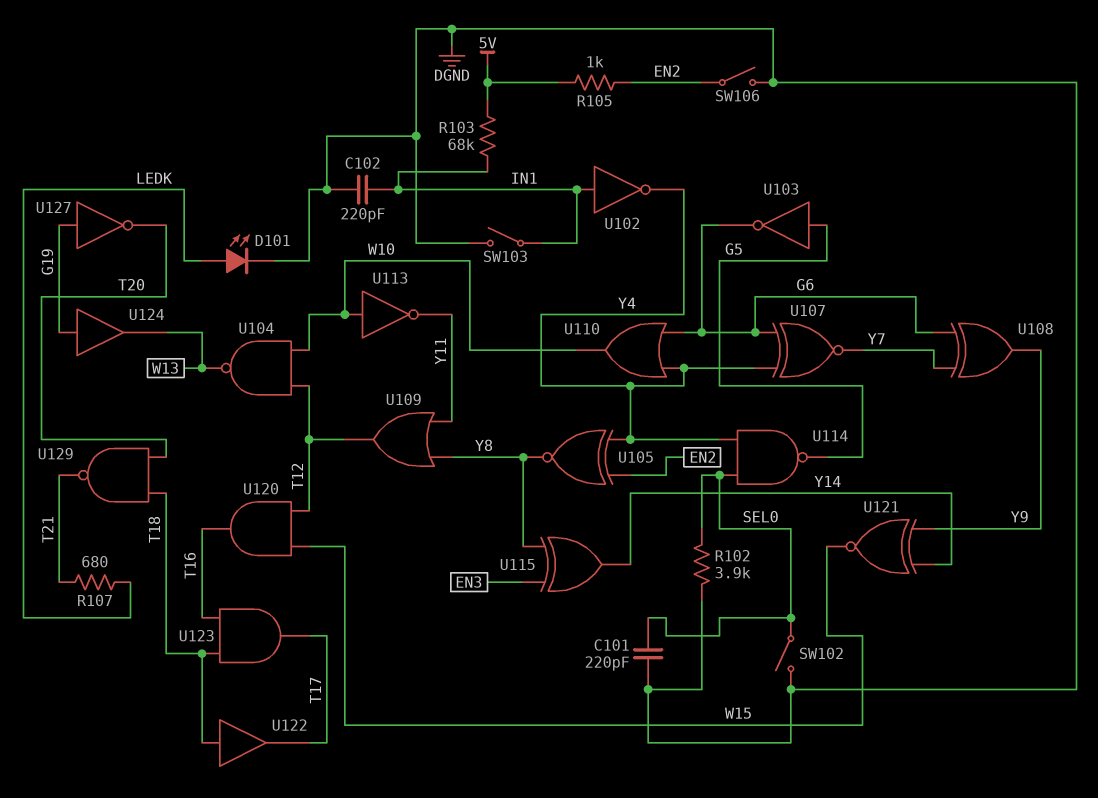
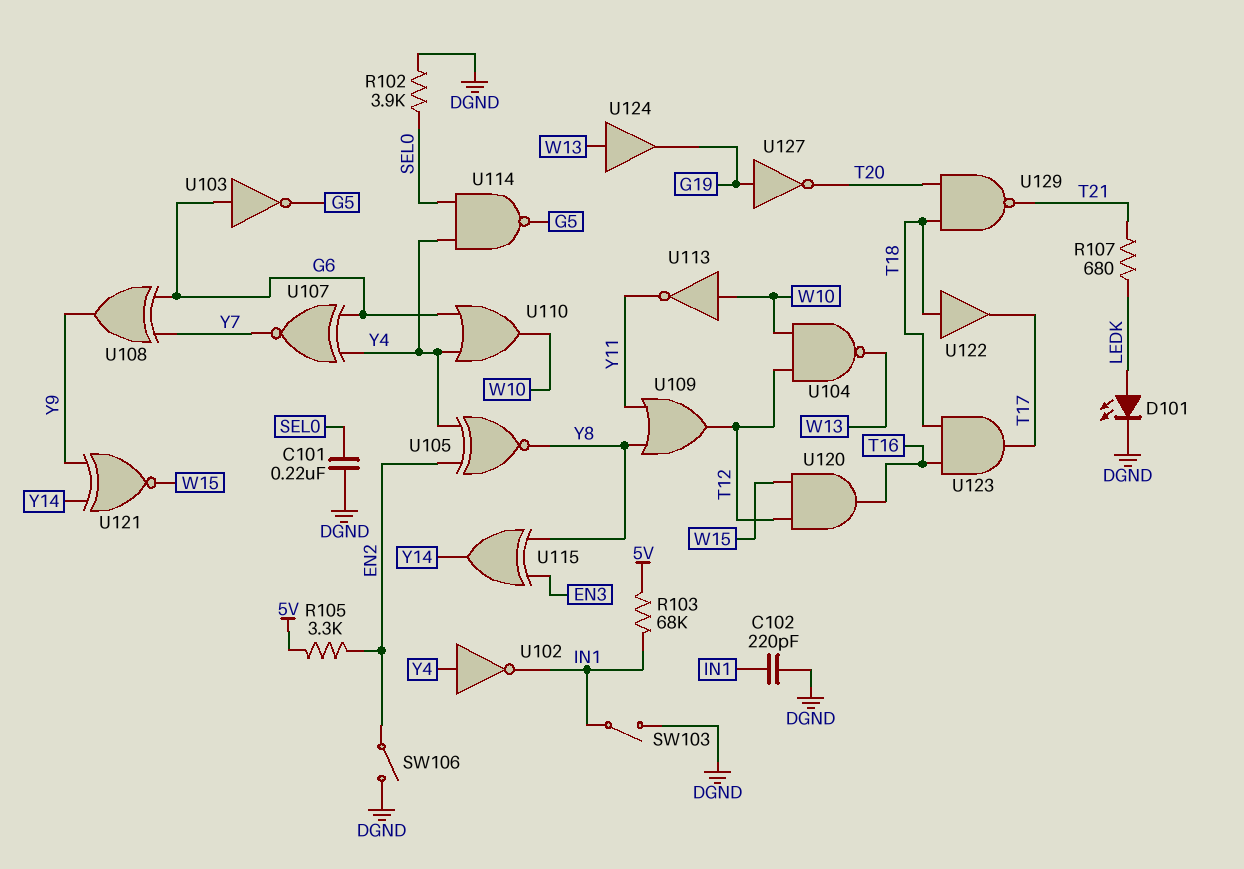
C101: 220pF (DGND, SEL0) -> 220nF (DGND, SEL0)
R105: 1k (5V, EN2) -> 3.3k (5V, EN2)
SW102: switch (DGND, SEL0) -> none
U102: NOT (in IN1, out Y4) -> NOT (in Y4, out IN1)
U103: NOT (in G5, out G6) -> NOT (in G6, out G5)
U124: buffer (in G19, out W13) -> buffer (in W13, out G19)

